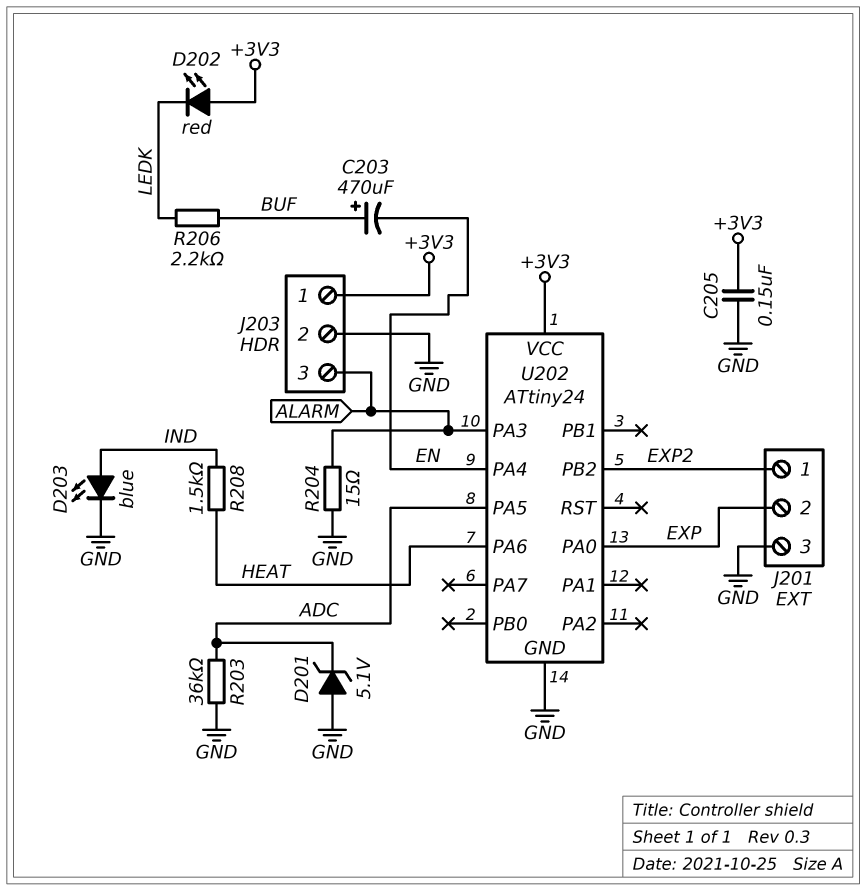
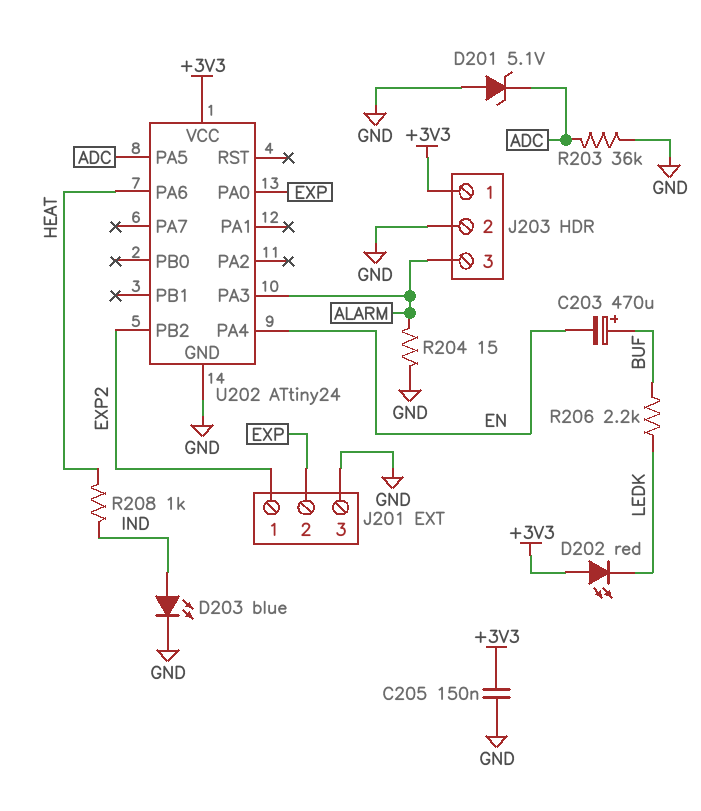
R208: 1.5k (HEAT, IND) -> 1k (HEAT, IND)

